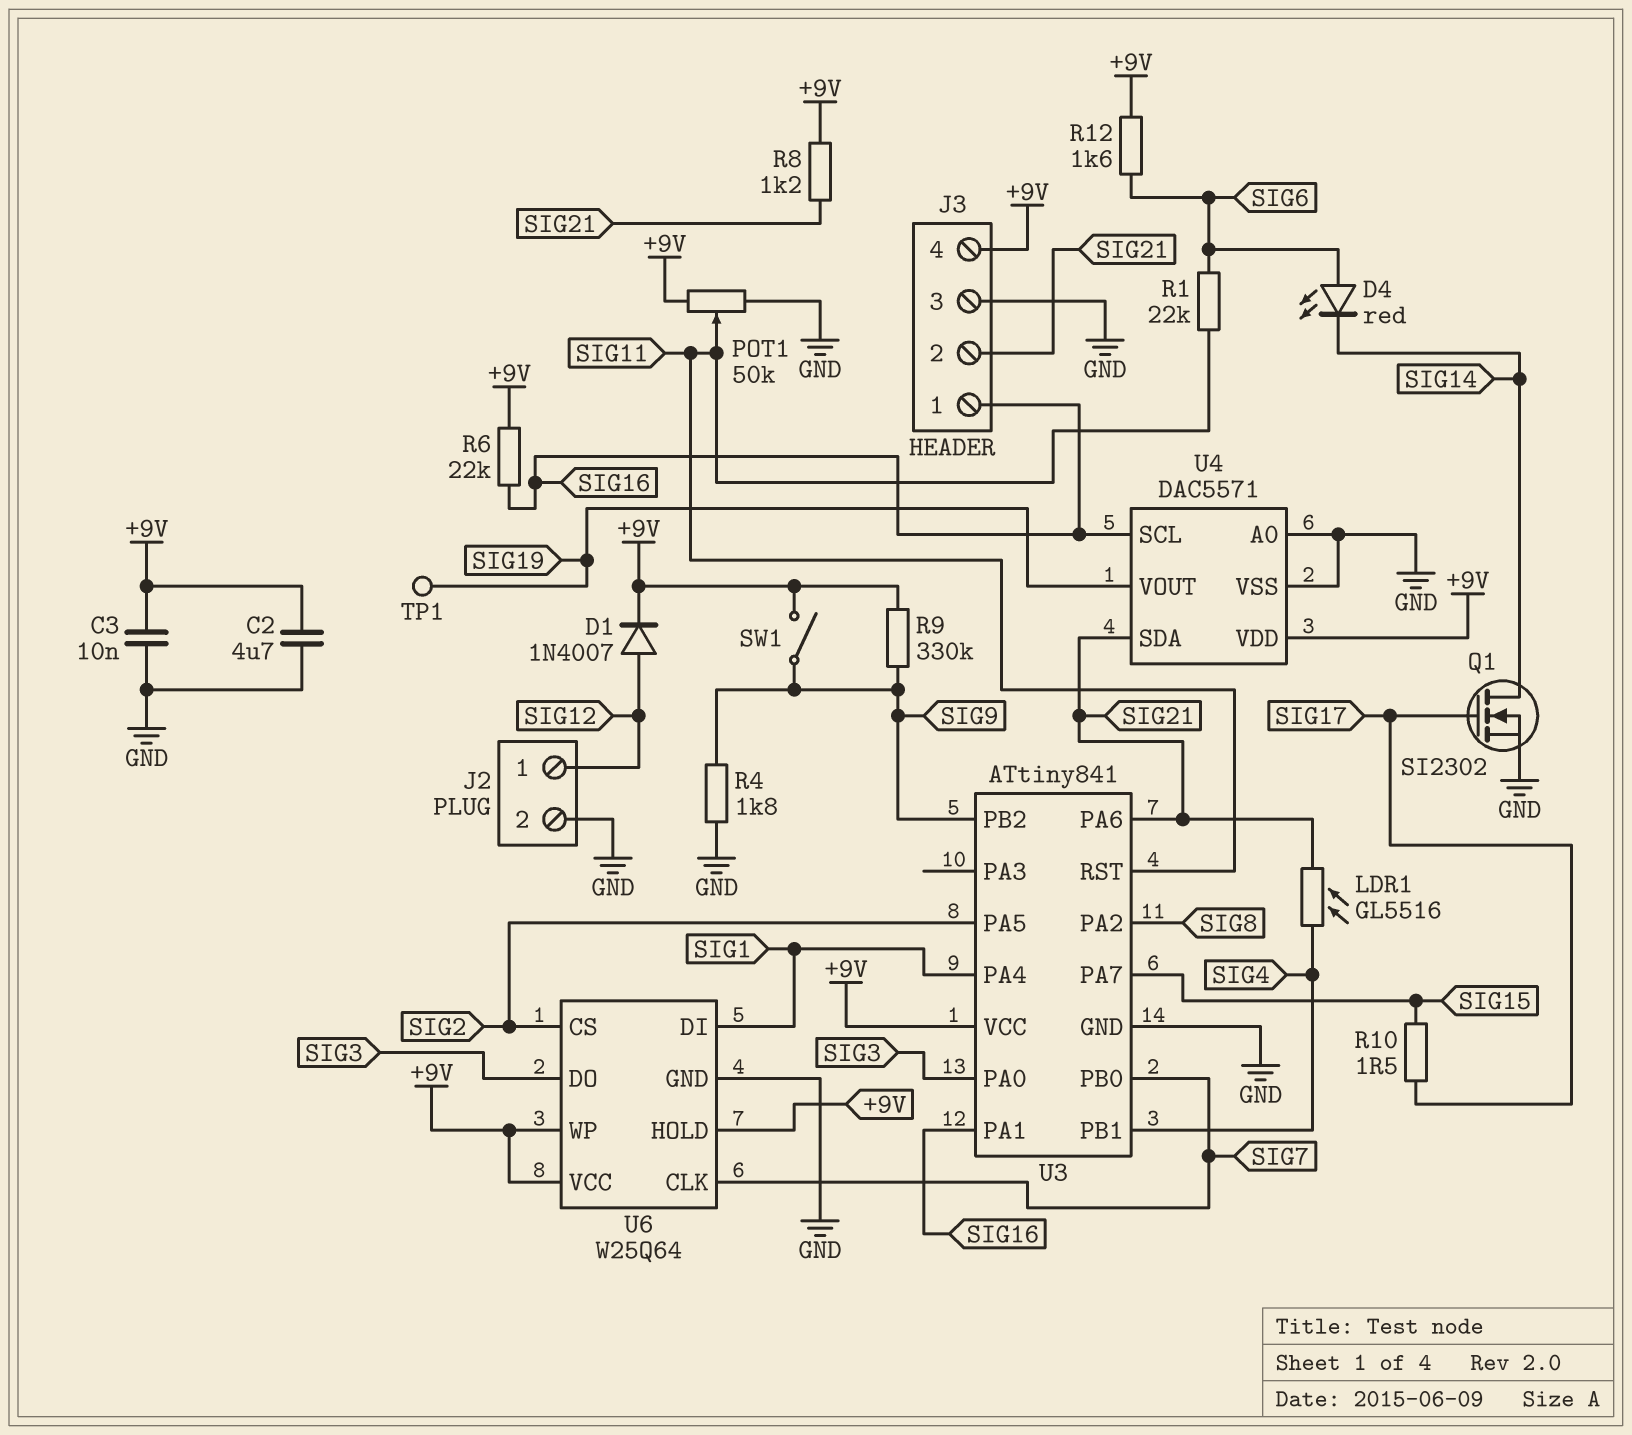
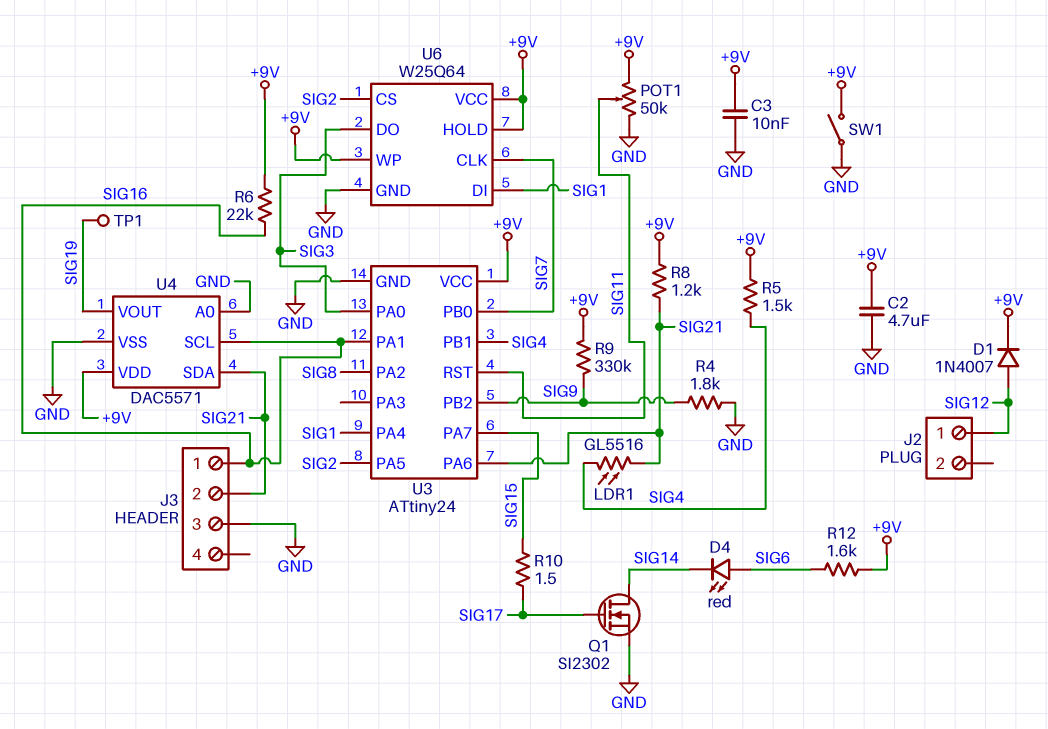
J2 pin 2: GND -> none
J3 pin 4: +9V -> none
R1: 22k (SIG6, SIG11) -> none
R5: none -> 1.5k (+9V, SIG4)
SW1: switch (+9V, SIG9) -> switch (+9V, GND)
U3: ATtiny841 -> ATtiny24

